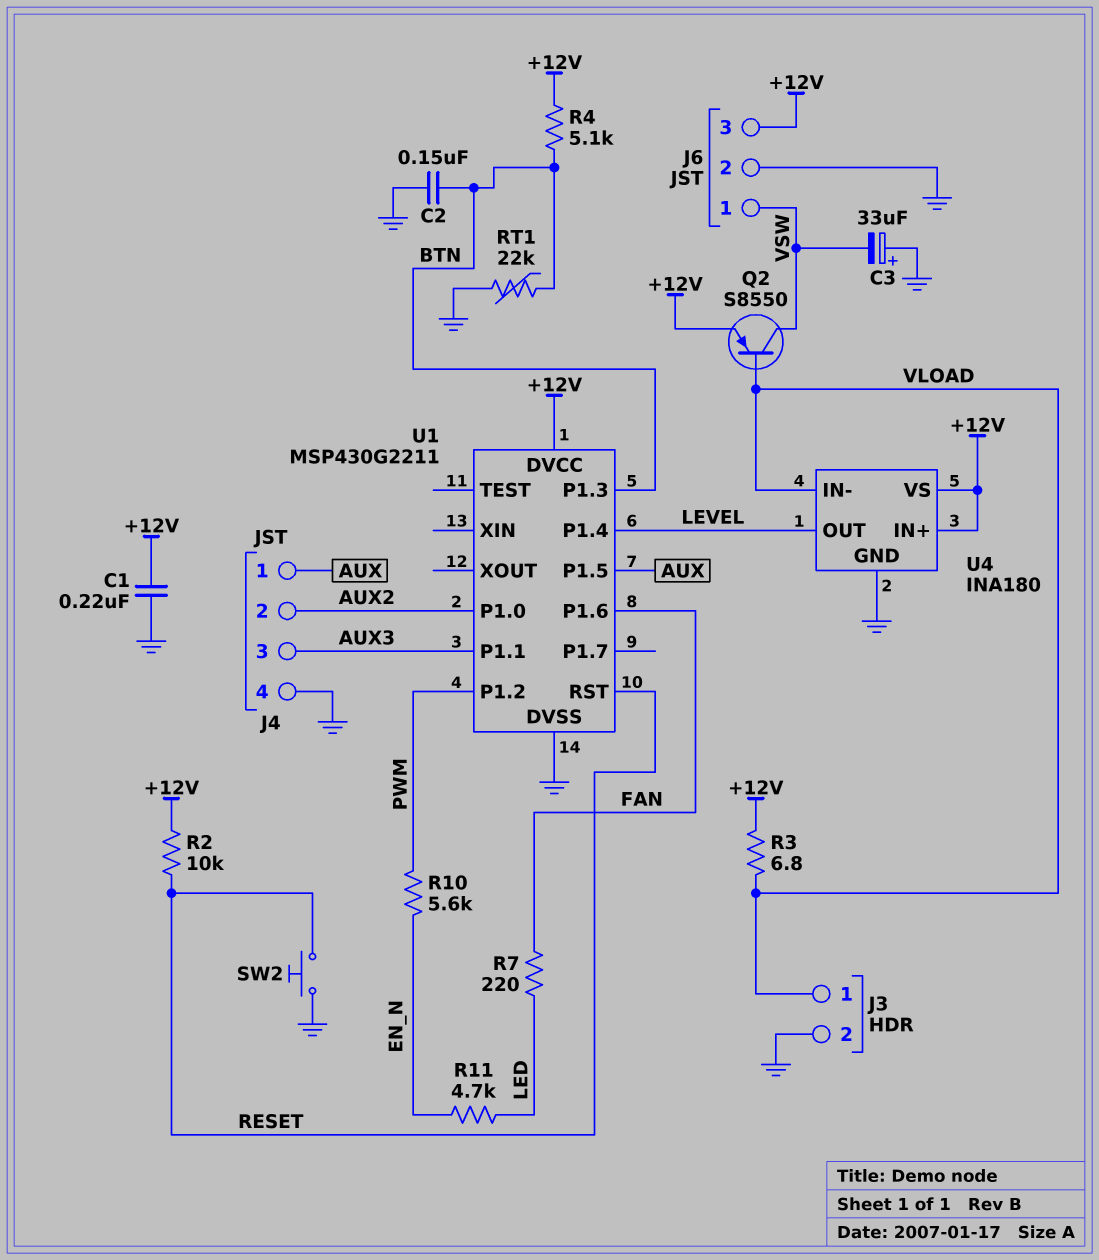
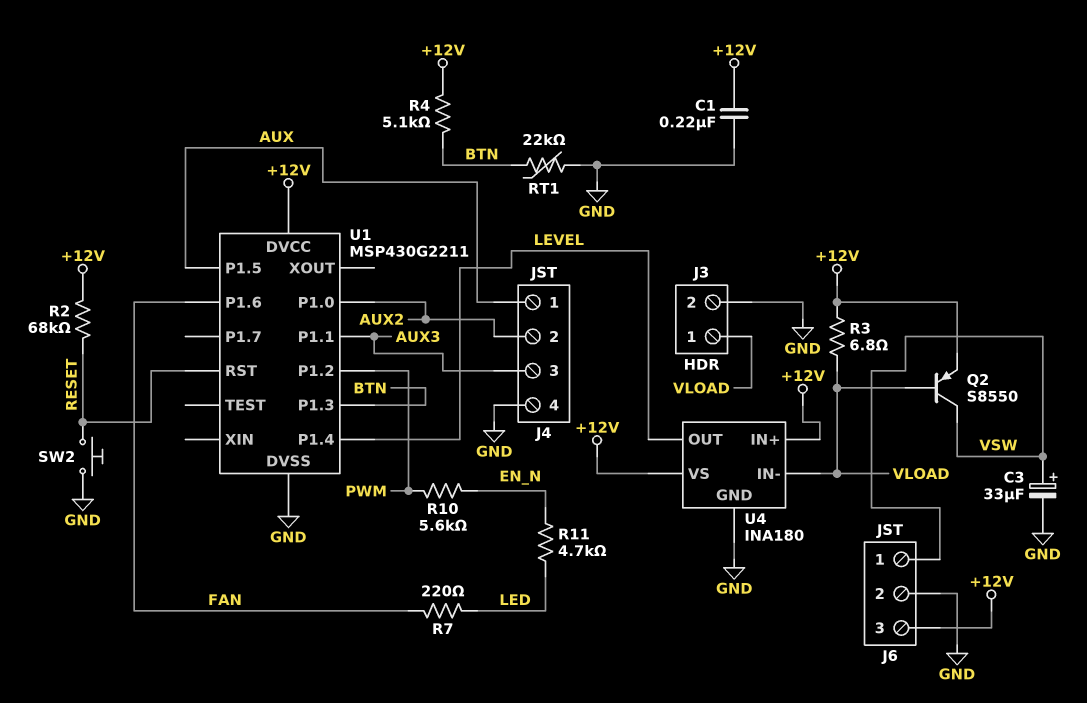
C2: 150nF (BTN, GND) -> none
C3: 33uF (plus GND, minus VSW) -> 33uF (plus VSW, minus GND)
R2: 10k (+12V, RESET) -> 68k (+12V, RESET)

